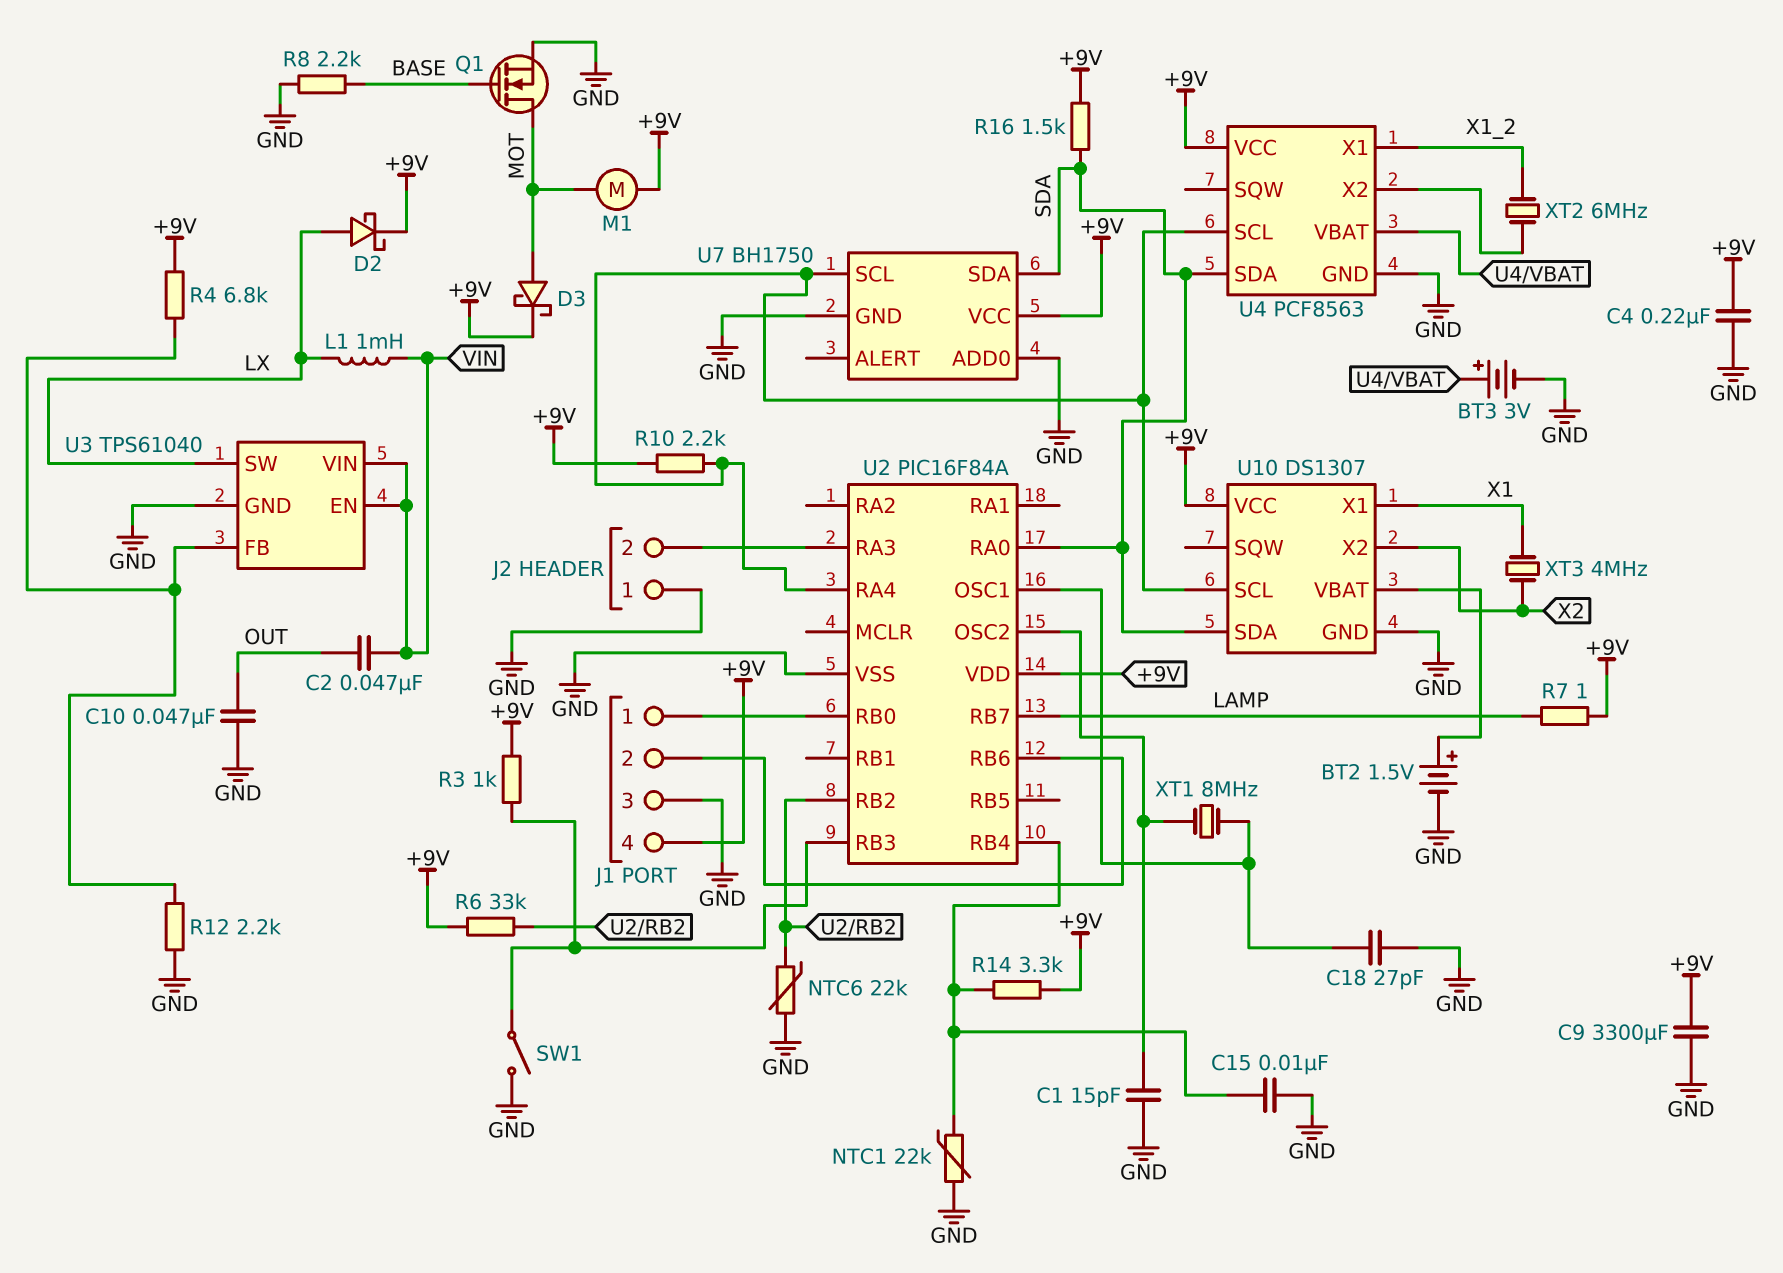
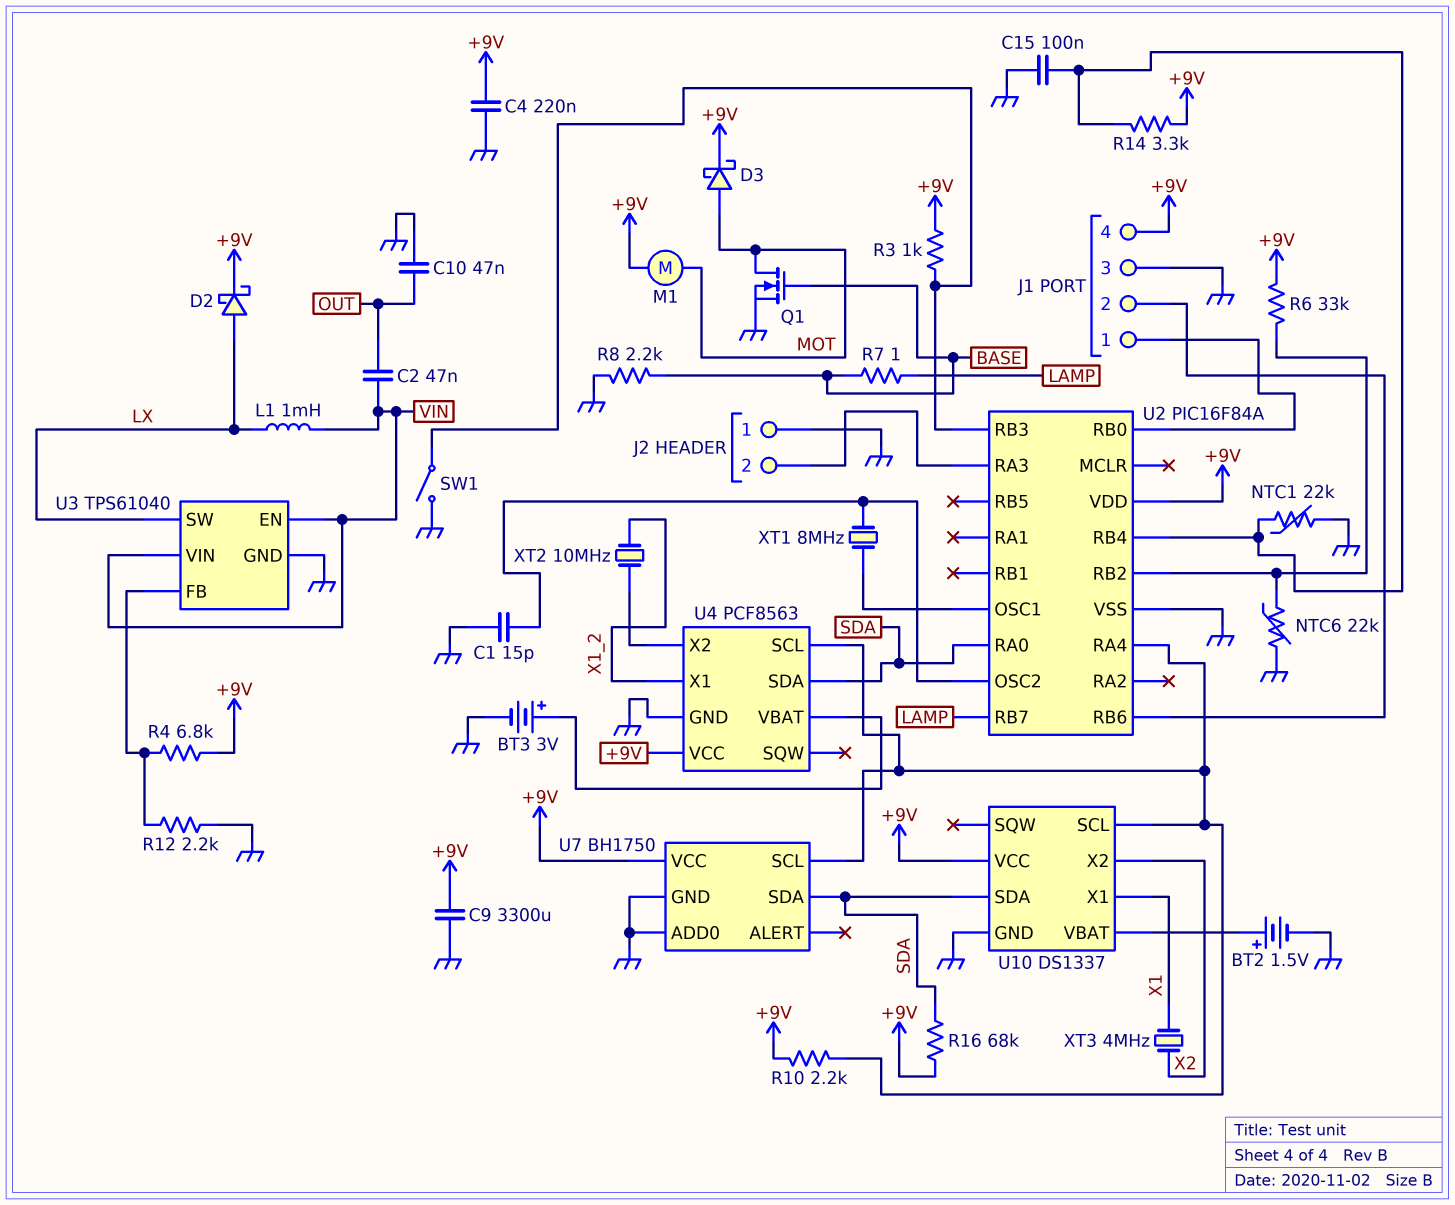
C15: 10nF (GND, U2/RB4) -> 100nF (GND, U2/RB4)
C18: 27pF (GND, U2/OSC1) -> none
R7: 1 (+9V, LAMP) -> 1 (BASE, LAMP)
R16: 1.5k (+9V, SDA) -> 68k (+9V, SDA)
U10: DS1307 -> DS1337
XT2: 6MHz (U4/X2, X1_2) -> 10MHz (U4/X2, X1_2)

